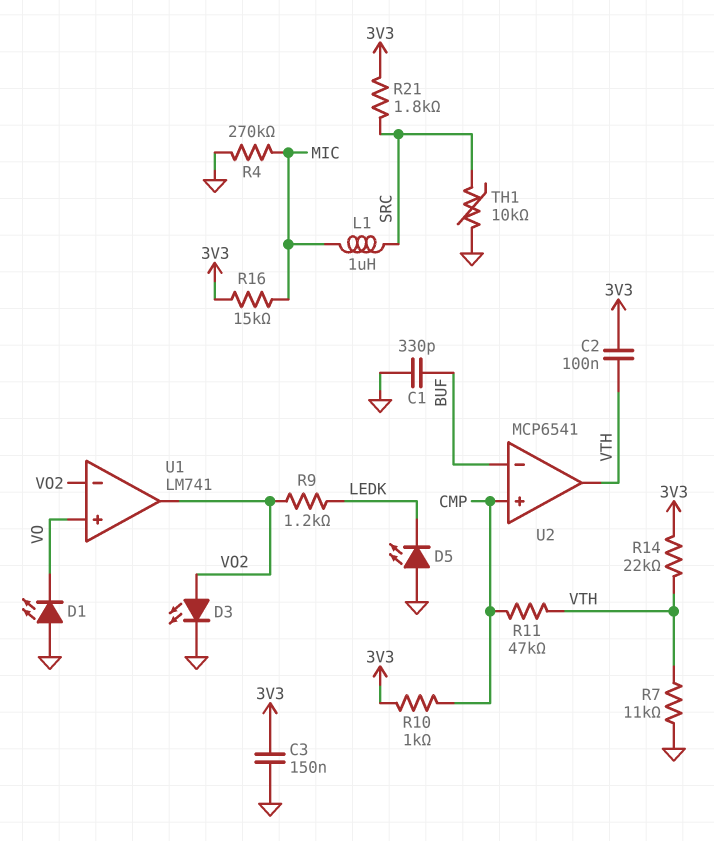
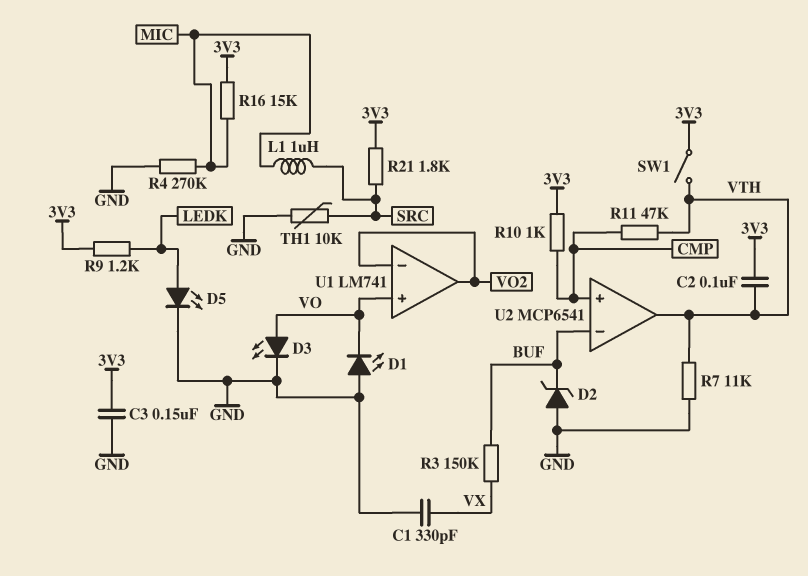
C1: 330pF (BUF, GND) -> 330pF (GND, VX)
D2: none -> zener (A GND, K BUF)
D3: LED (A VO2, K GND) -> LED (A VO, K GND)
D5: LED (A GND, K LEDK) -> LED (A LEDK, K GND)
R3: none -> 150k (BUF, VX)
R9: 1.2k (LEDK, VO2) -> 1.2k (3V3, LEDK)
R14: 22k (3V3, VTH) -> none
SW1: none -> switch (3V3, VTH)

